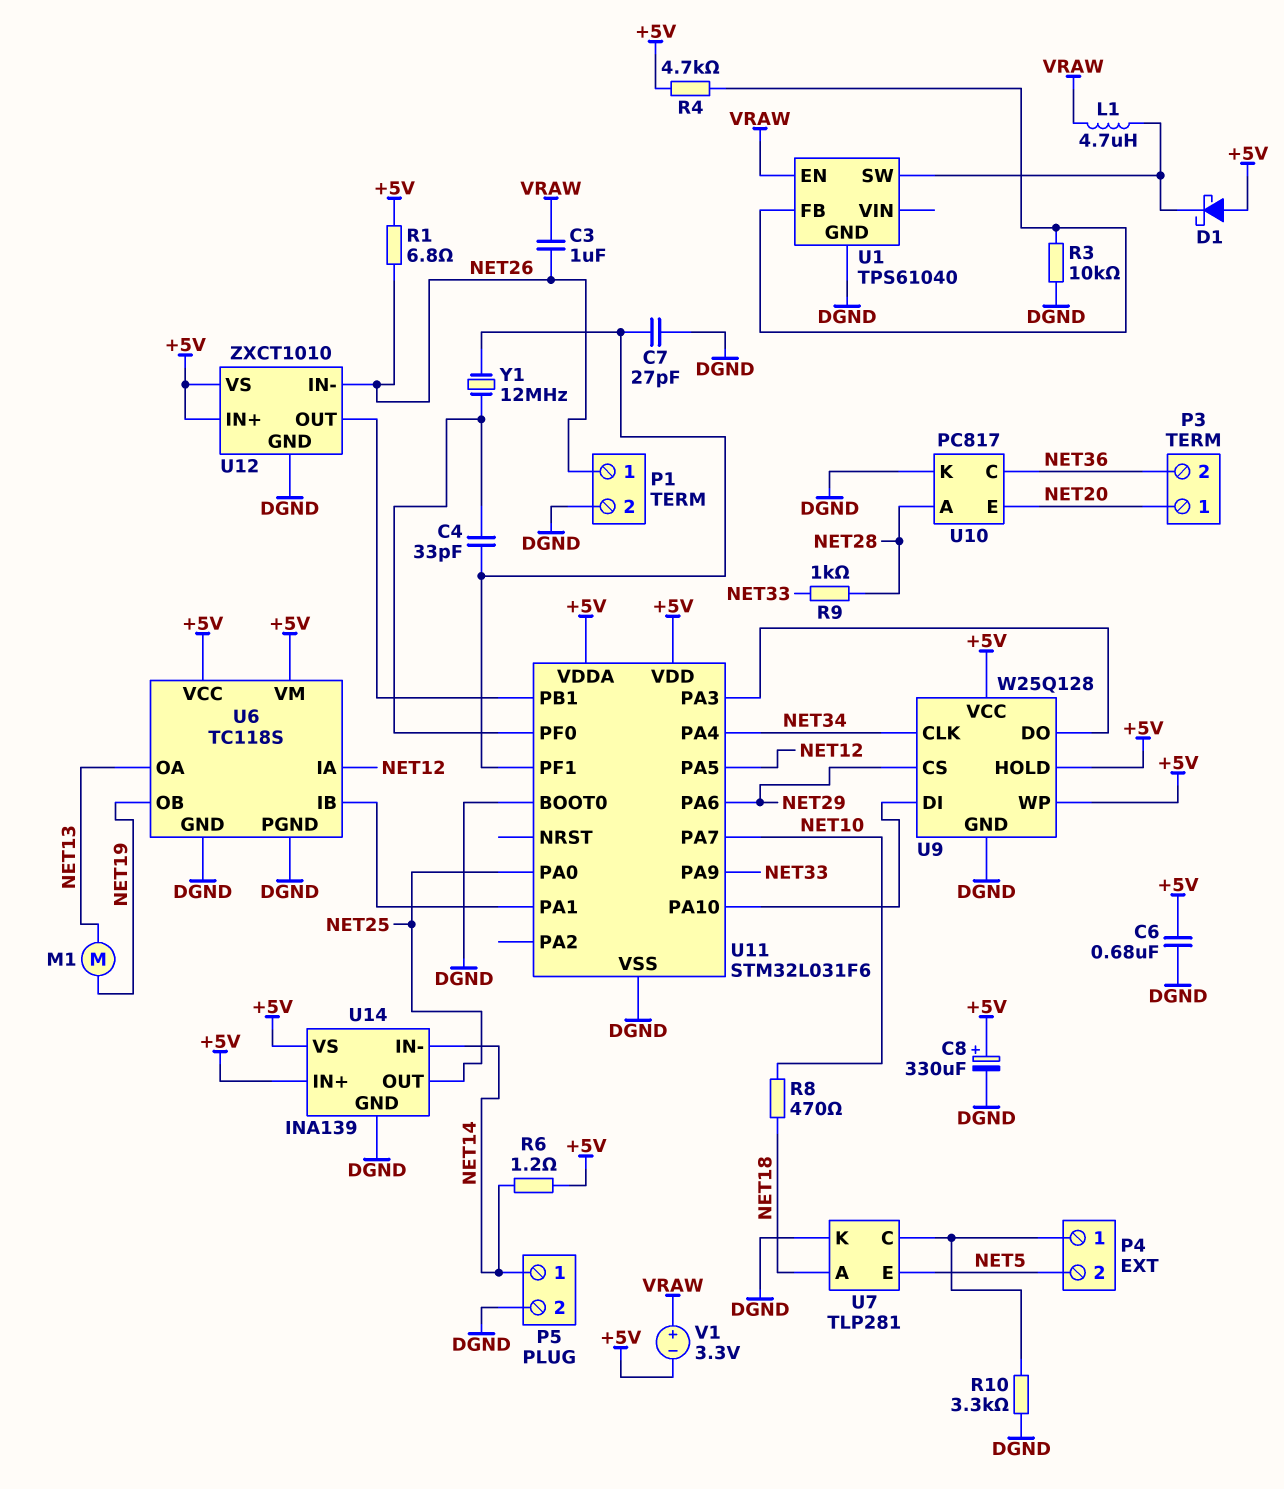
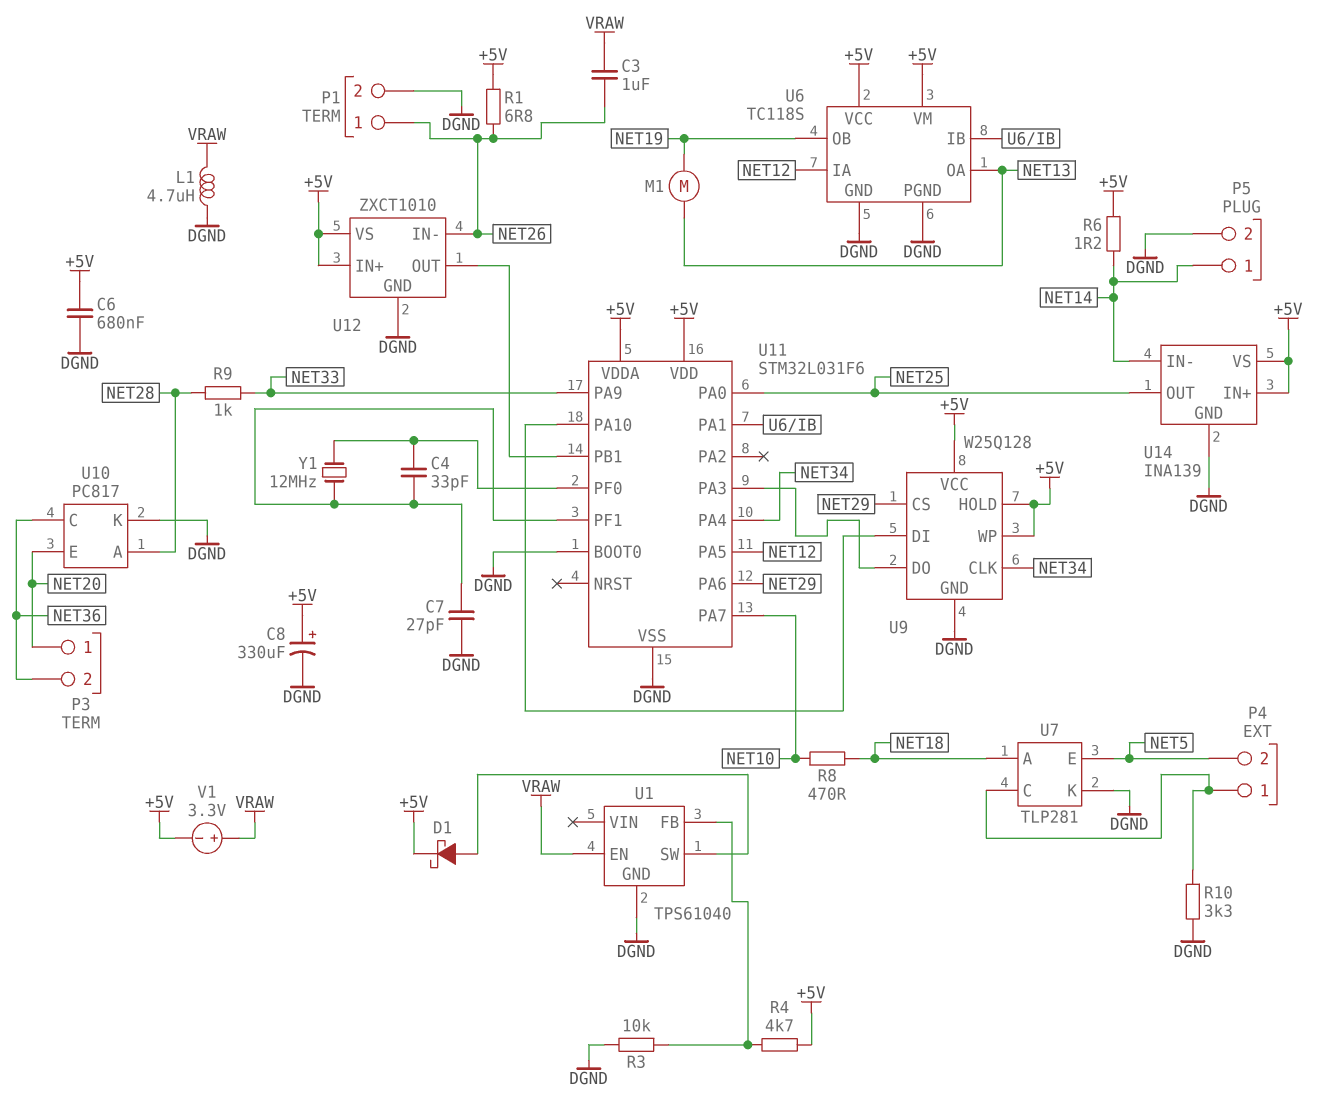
D1: schottky (A +5V, K U1/SW) -> schottky (A U1/SW, K +5V)
L1: 4.7uH (U1/SW, VRAW) -> 4.7uH (DGND, VRAW)

